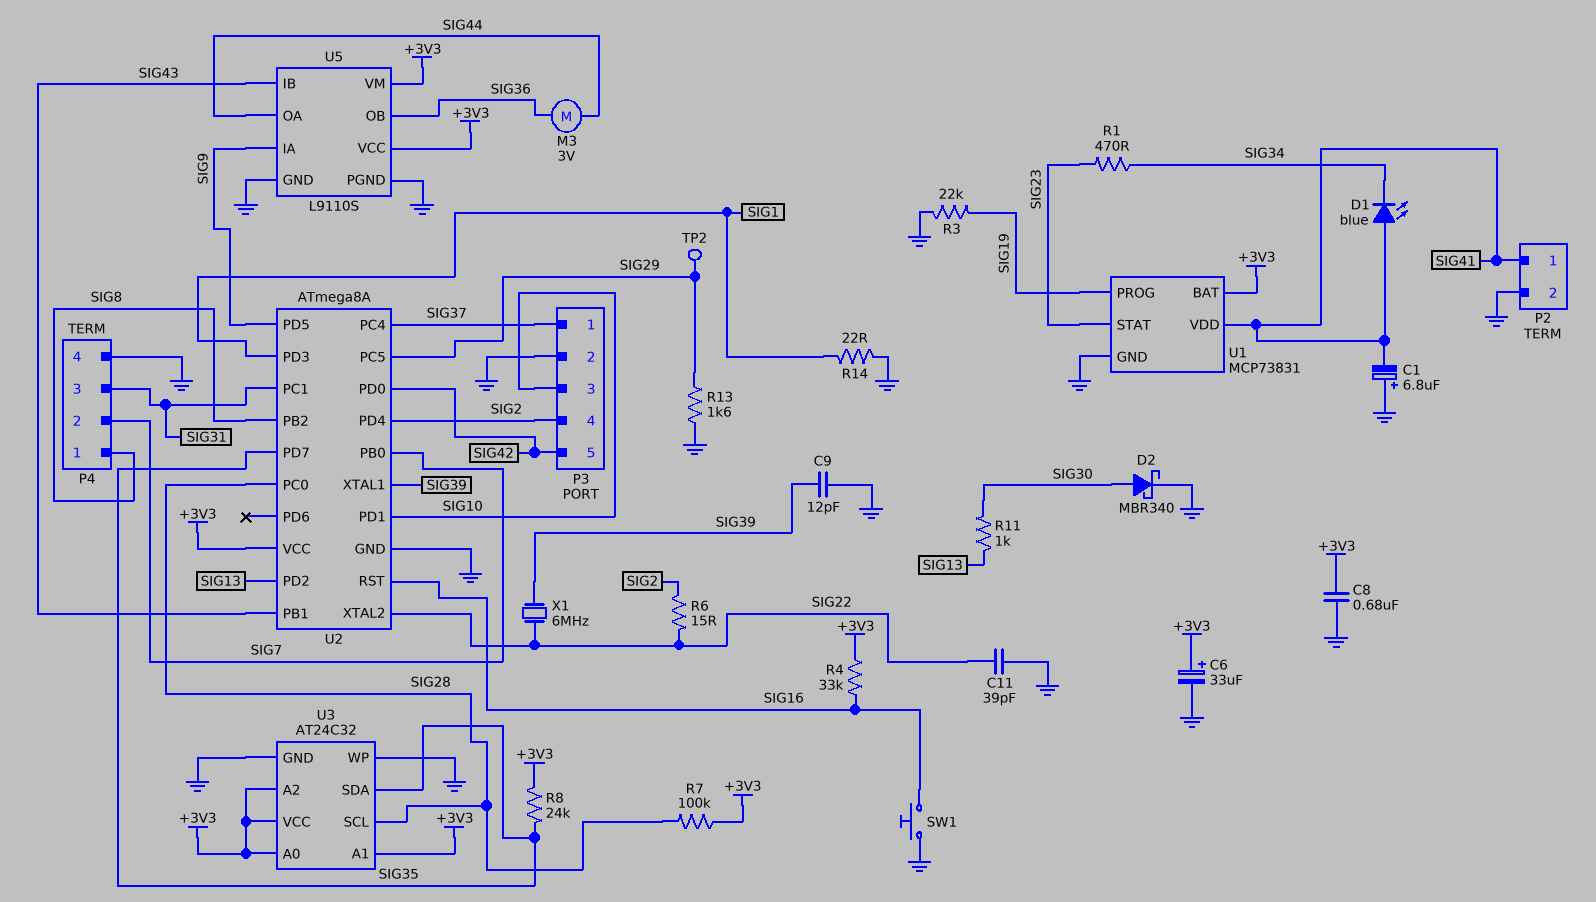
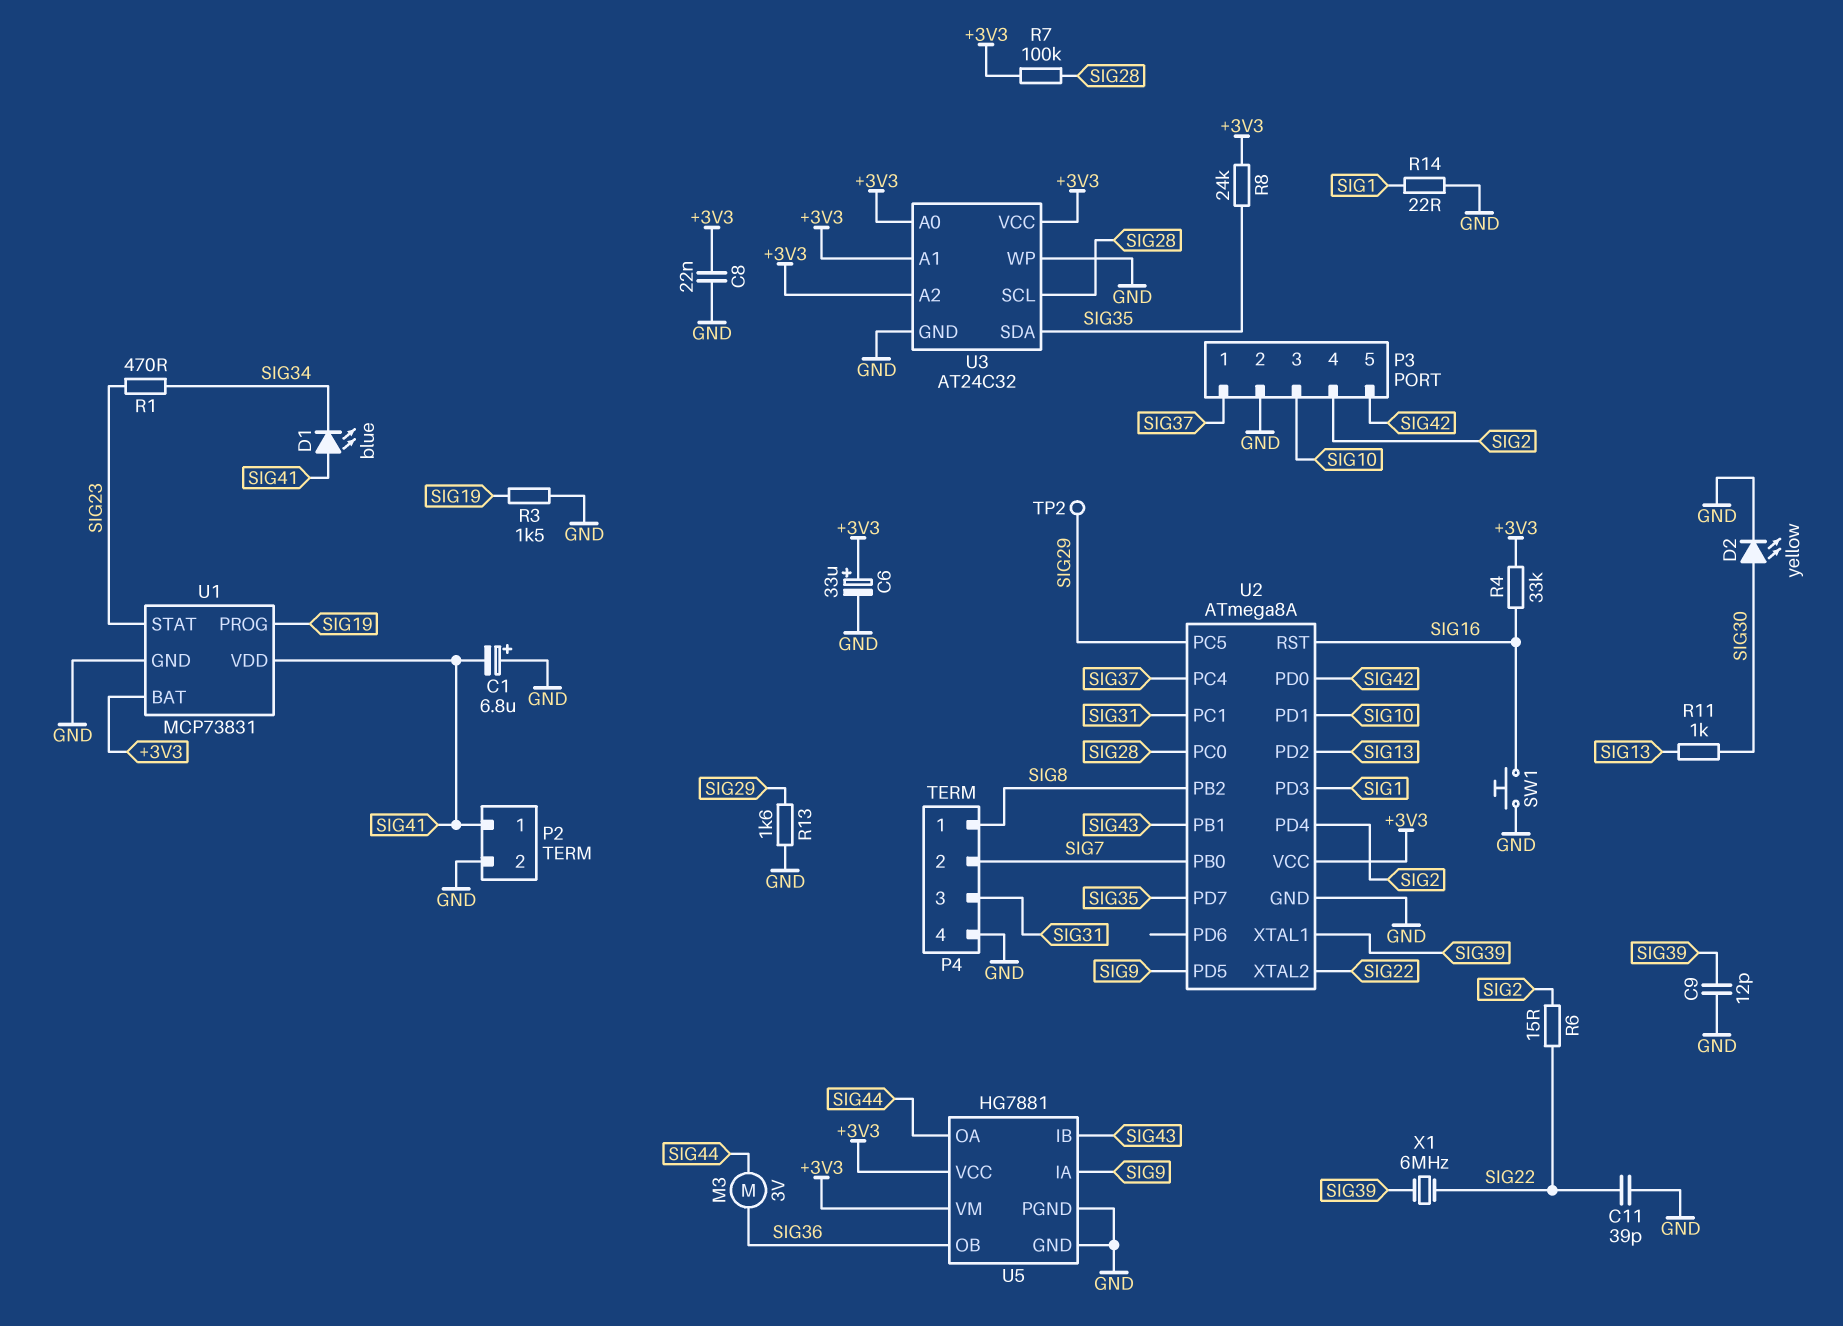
C8: 680nF (+3V3, GND) -> 22nF (+3V3, GND)
D2: schottky MBR340 (A SIG30, K GND) -> LED yellow (A SIG30, K GND)
R3: 22k (GND, SIG19) -> 1.5k (GND, SIG19)
U5: L9110S -> HG7881

